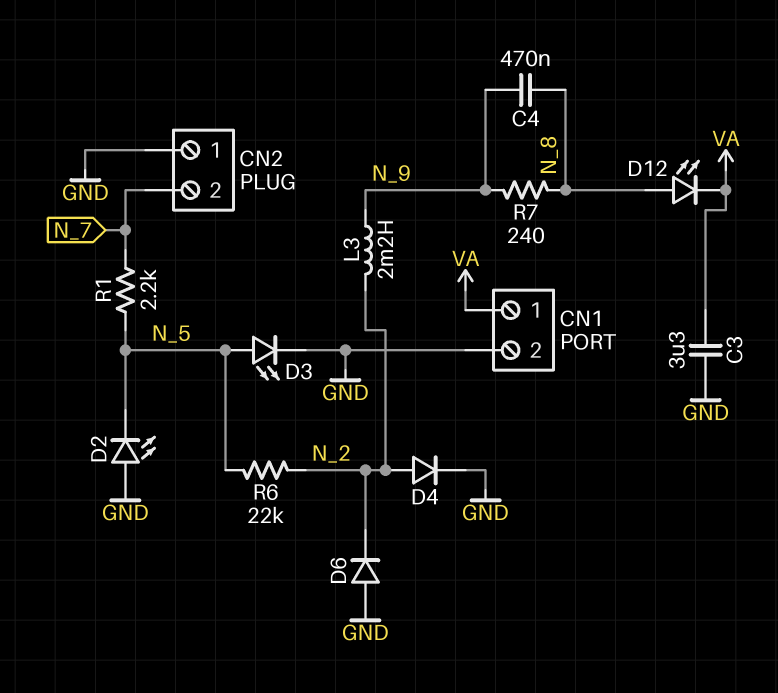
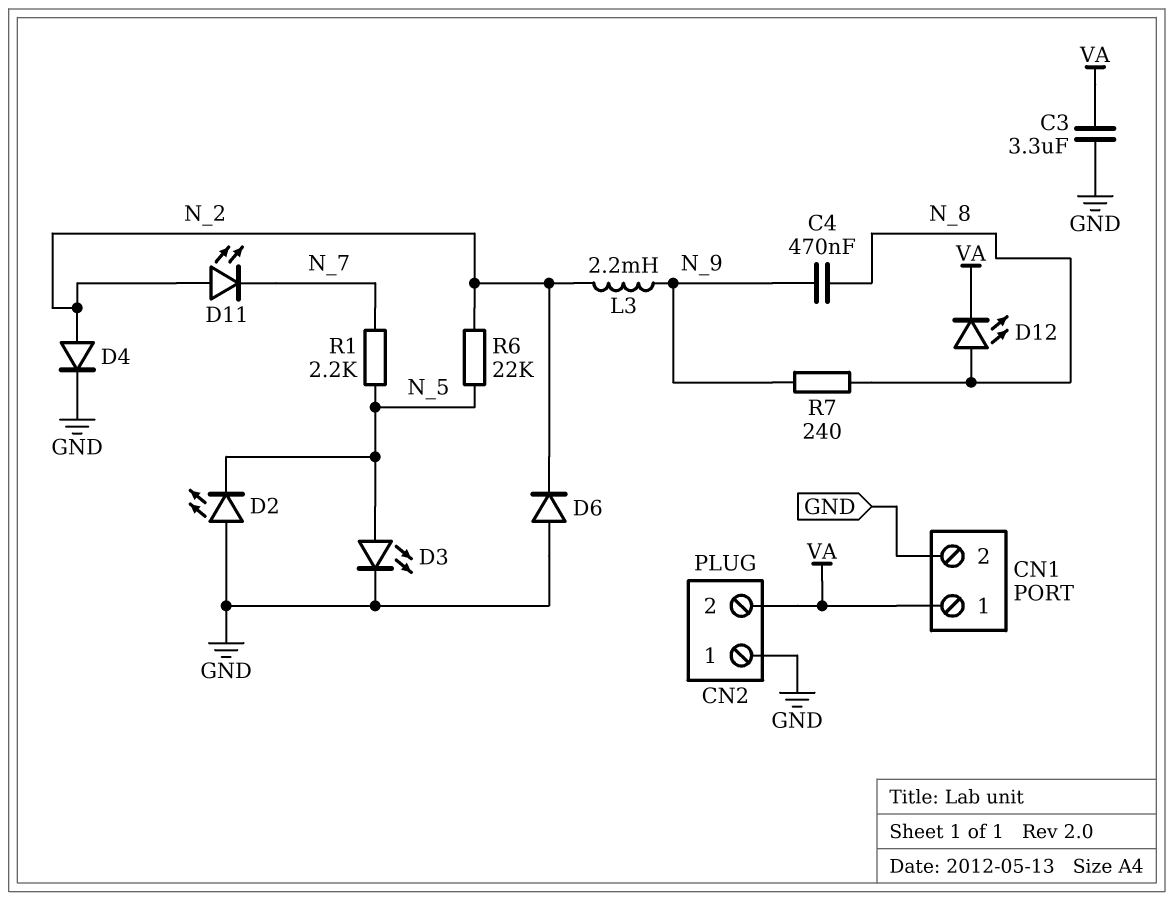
CN2 pin 2: N_7 -> VA
D11: none -> LED (A N_2, K N_7)

